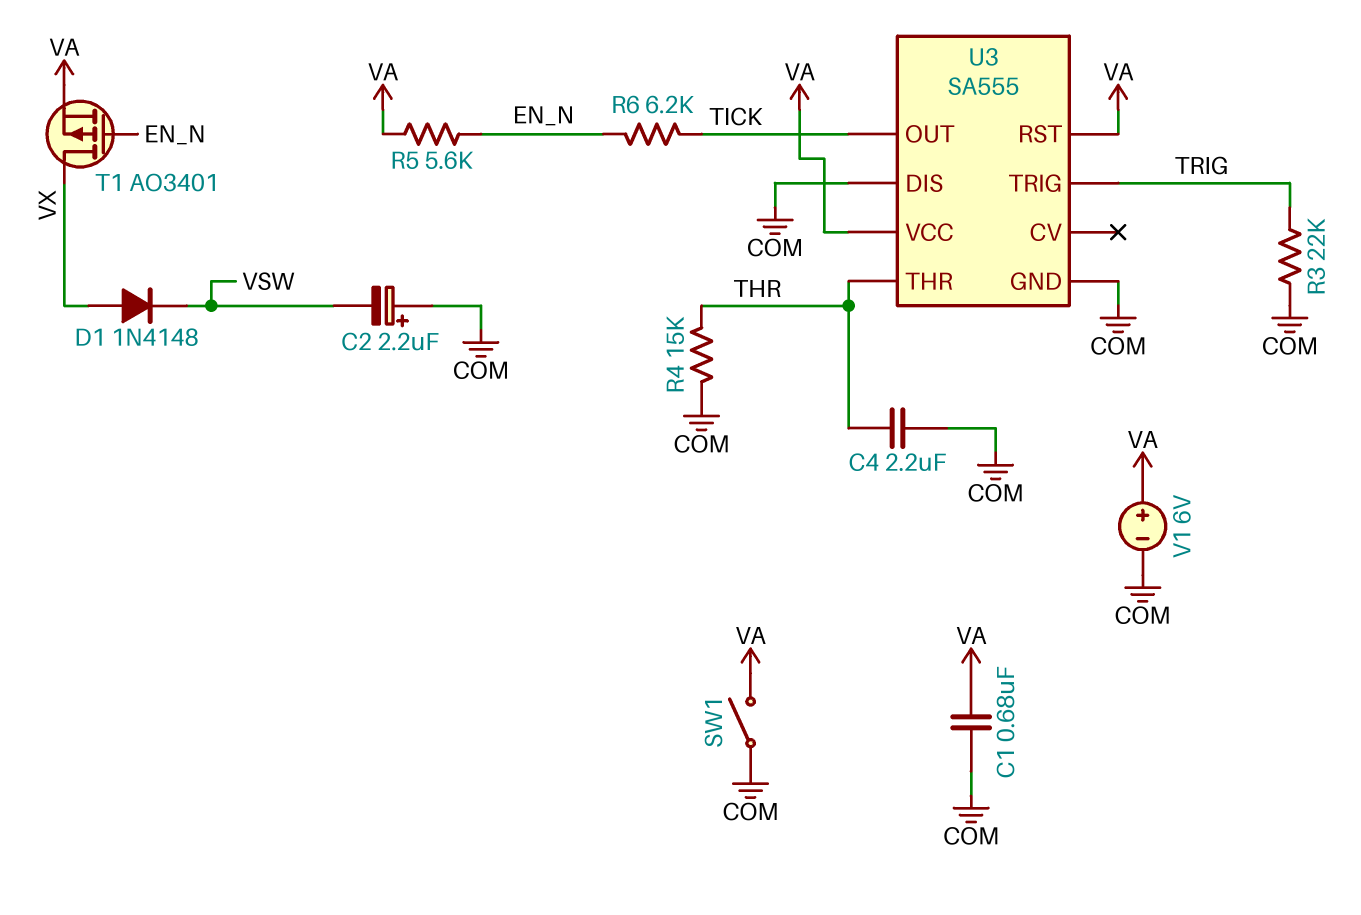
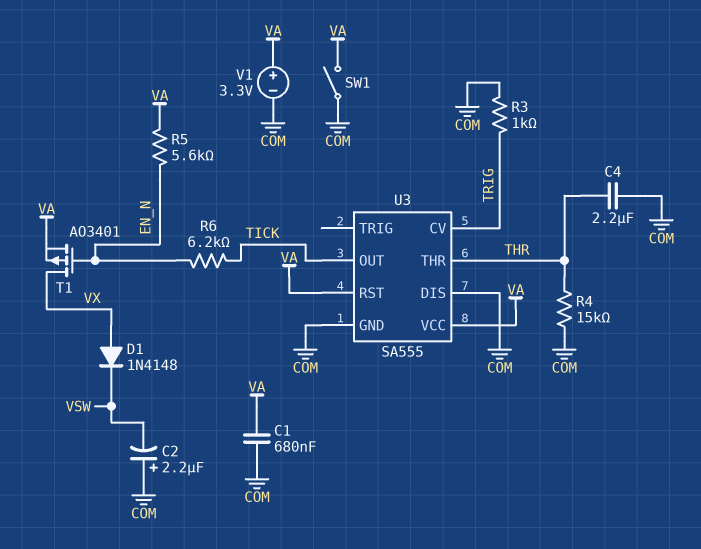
R3: 22k (COM, TRIG) -> 1k (COM, TRIG)
U3 pin CV: none -> TRIG
U3 pin TRIG: TRIG -> none
V1: 6V (plus VA, minus COM) -> 3.3V (plus VA, minus COM)

